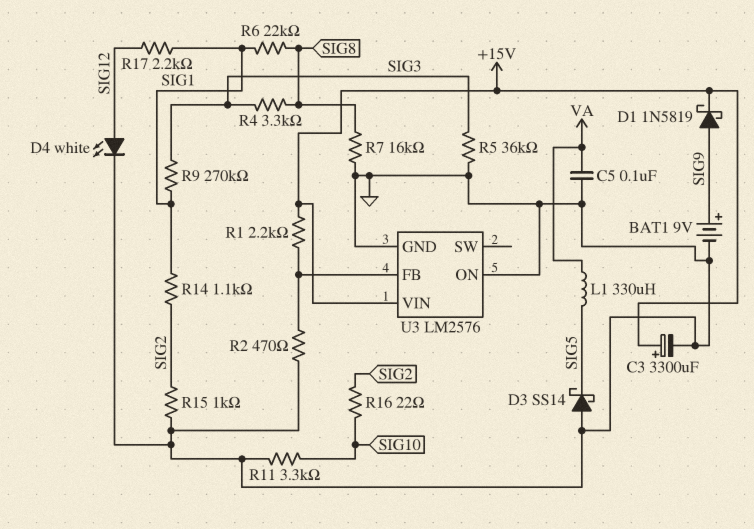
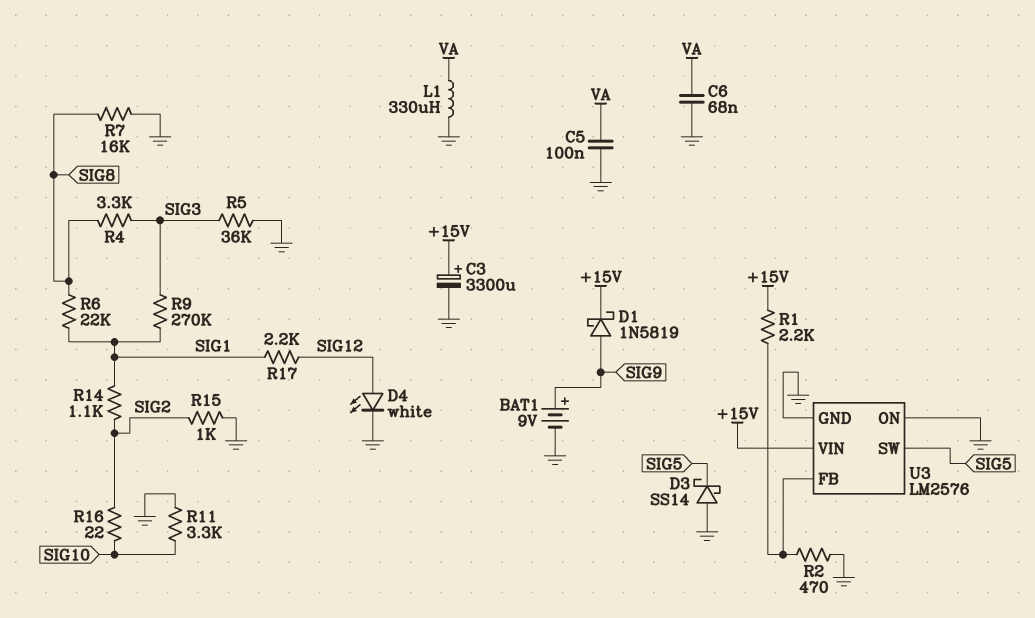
C6: none -> 68nF (GND, VA)
L1: 330uH (SIG5, VA) -> 330uH (GND, VA)
U3 pin SW: none -> SIG5

